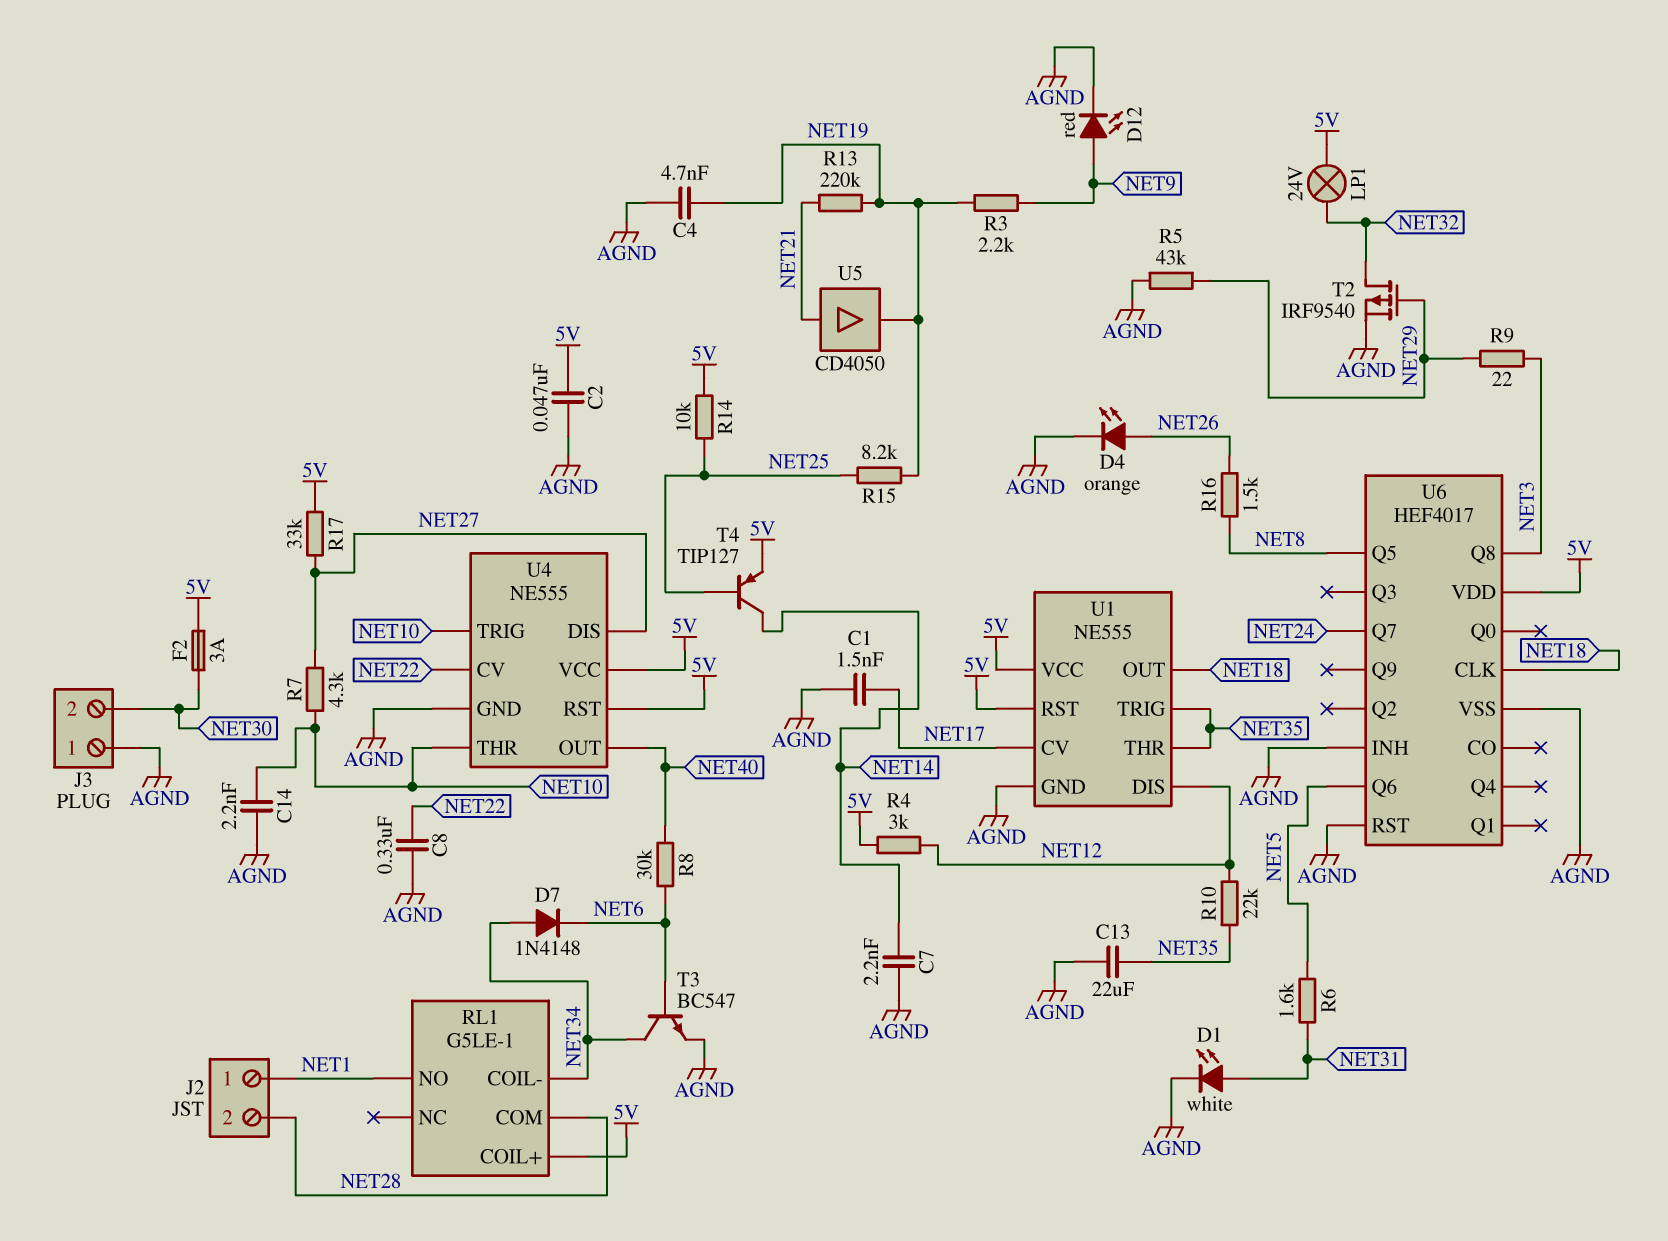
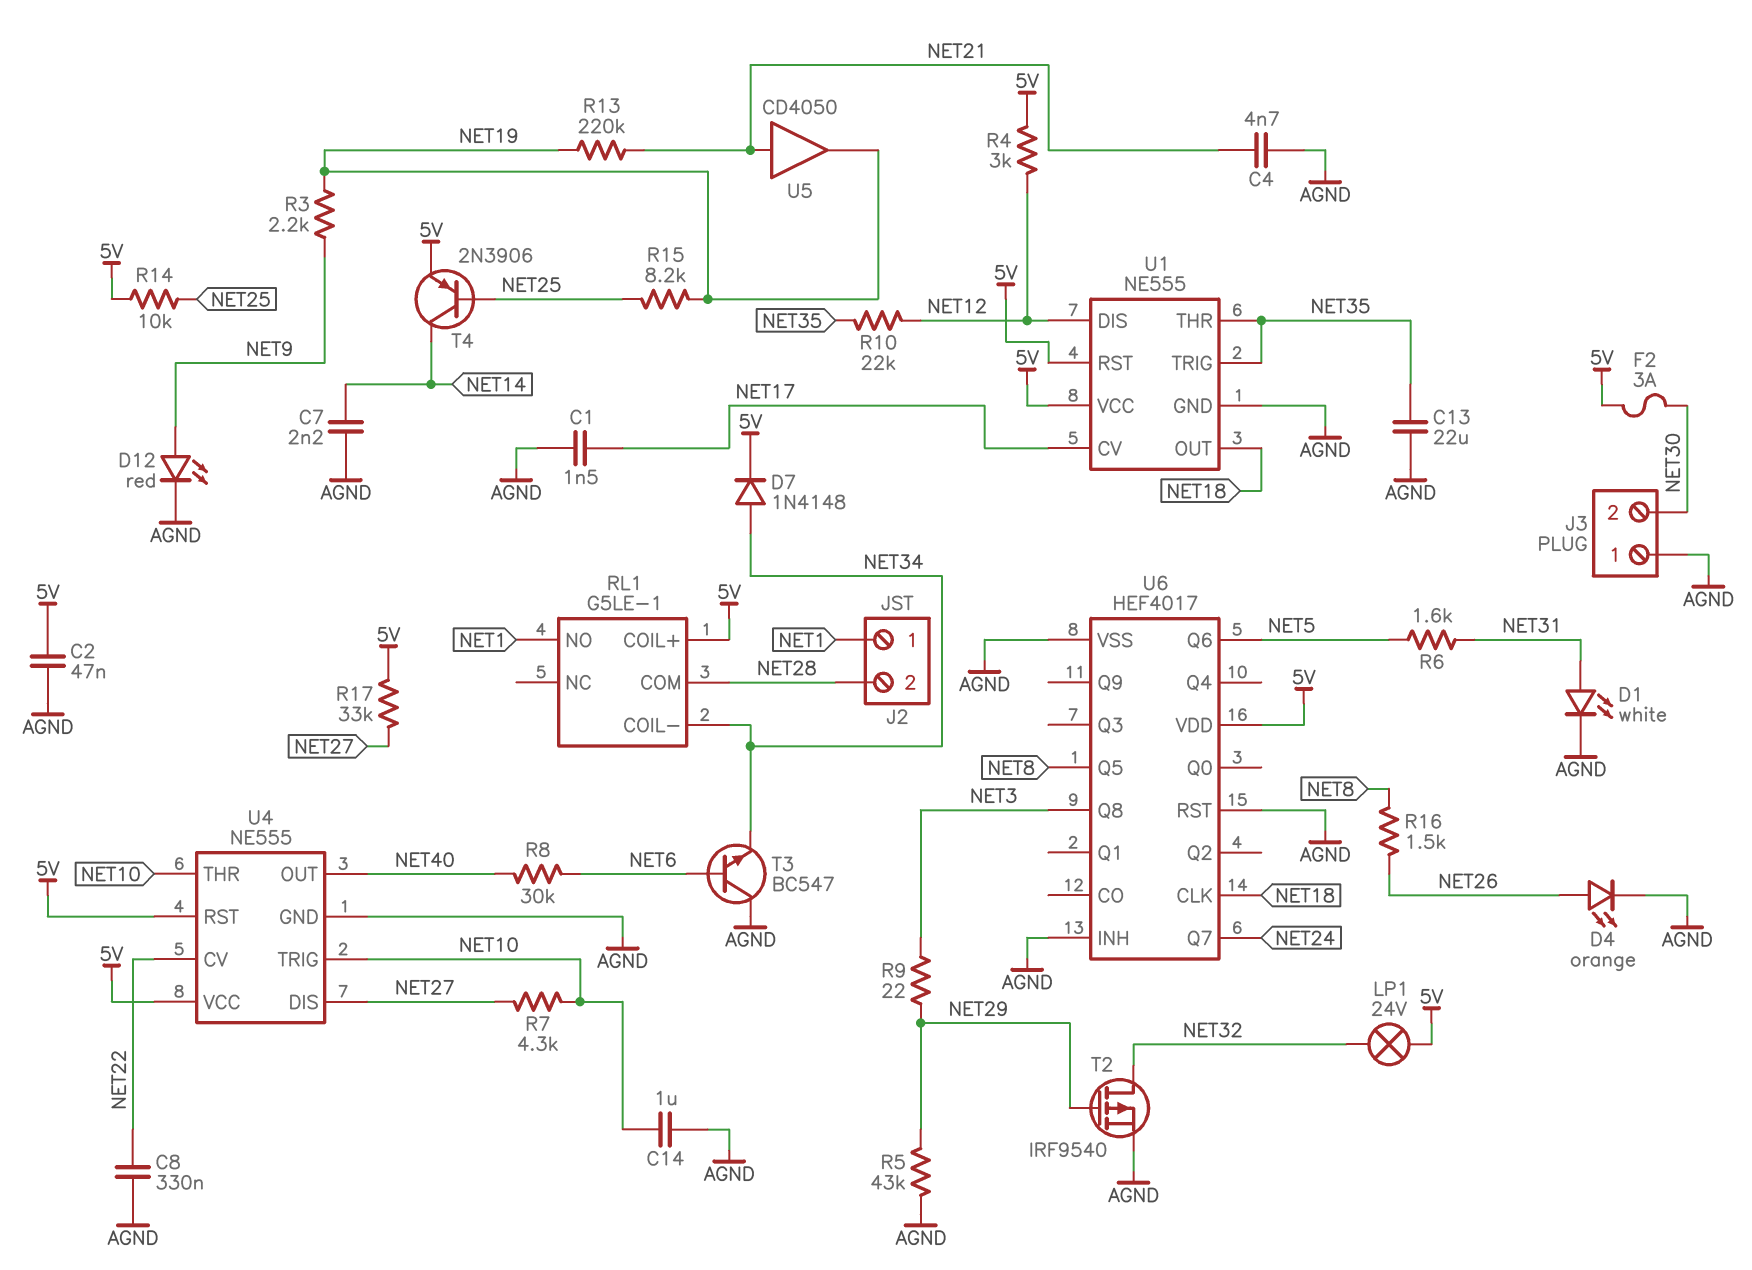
C4: 4.7nF (AGND, NET19) -> 4.7nF (AGND, NET21)
C14: 2.2nF (AGND, NET10) -> 1uF (AGND, NET10)
D7: diode 1N4148 (A NET34, K NET6) -> diode 1N4148 (A NET34, K 5V)
T3: NPN BC547 (B NET6, C NET34, E AGND) -> NPN BC547 (B NET6, C AGND, E NET34)
T4: PNP TIP127 (B NET25, C NET14, E 5V) -> PNP 2N3906 (B NET25, C NET14, E 5V)

